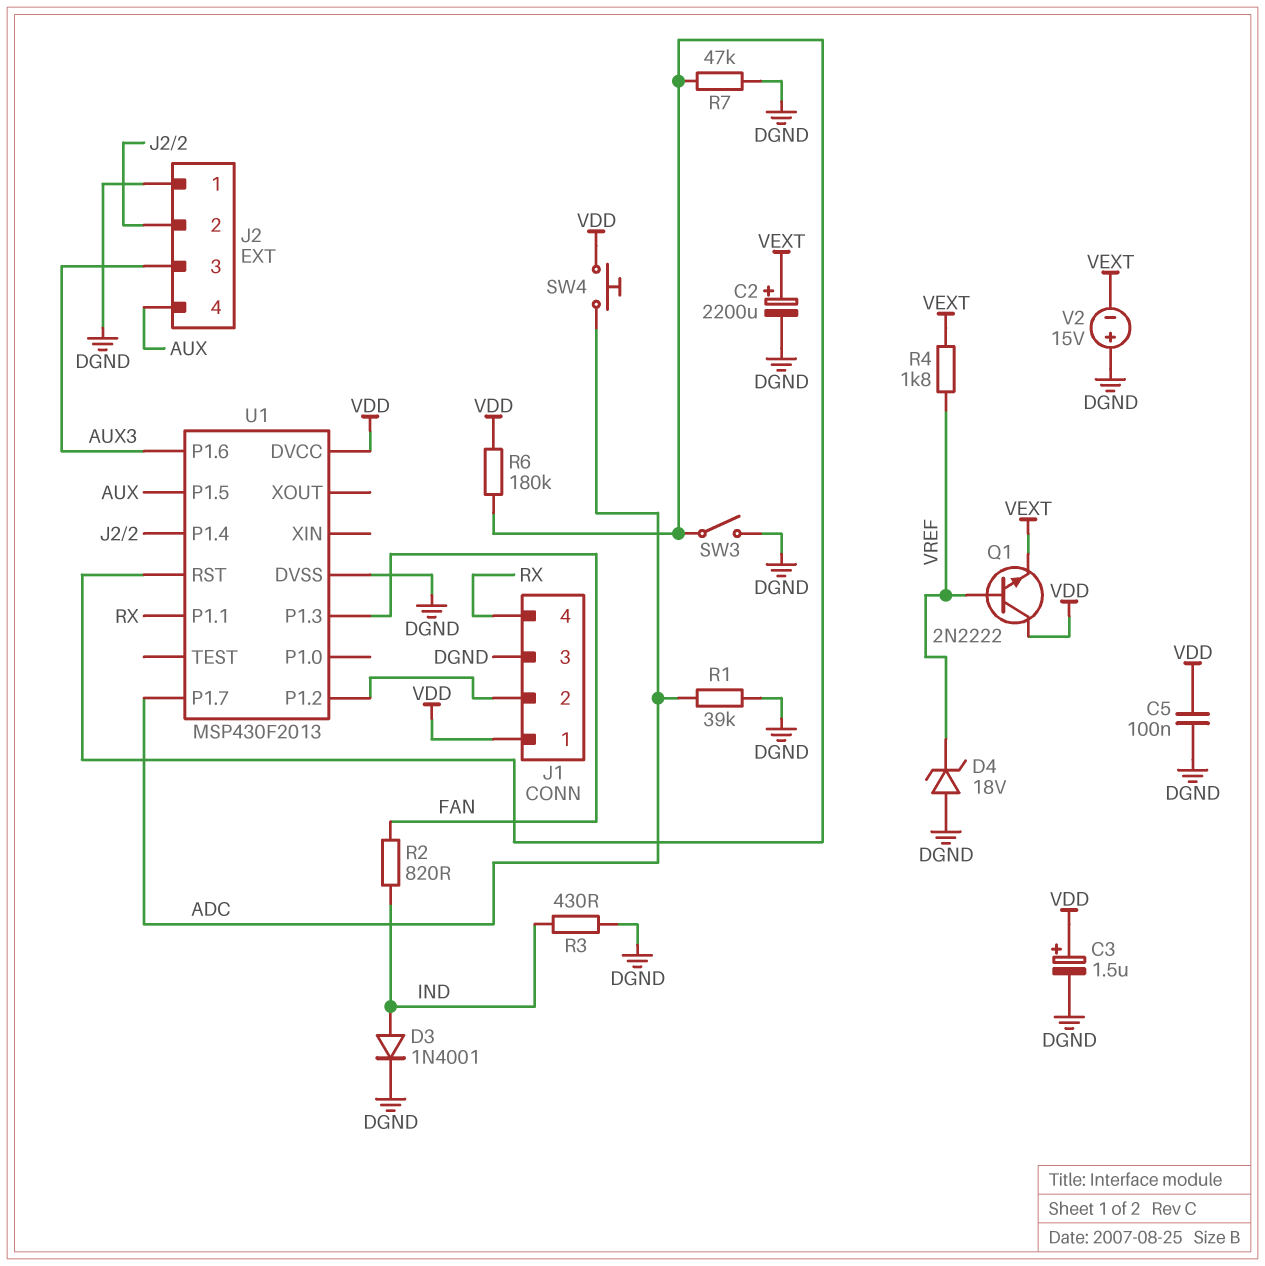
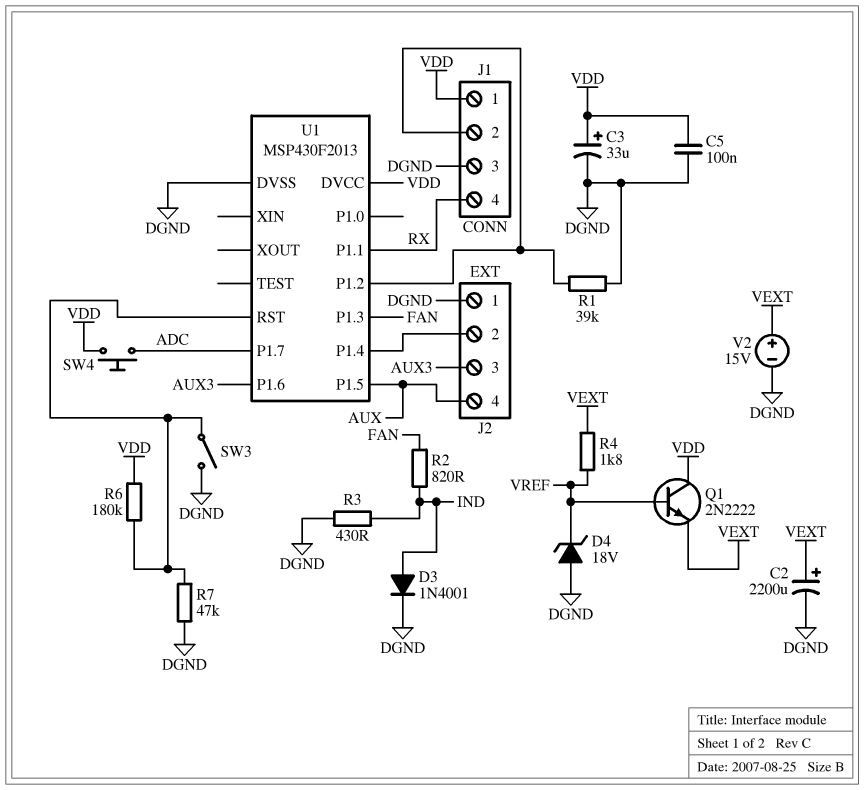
C3: 1.5uF (plus VDD, minus DGND) -> 33uF (plus VDD, minus DGND)
R1: 39k (ADC, DGND) -> 39k (DGND, J1/2)
V2: 15V (plus DGND, minus VEXT) -> 15V (plus VEXT, minus DGND)

